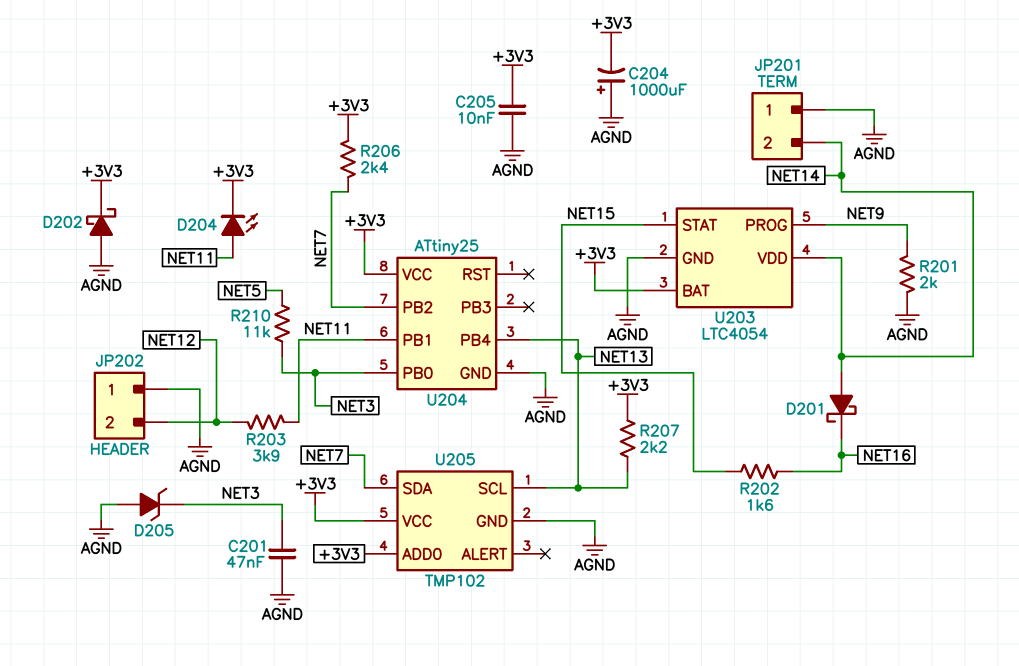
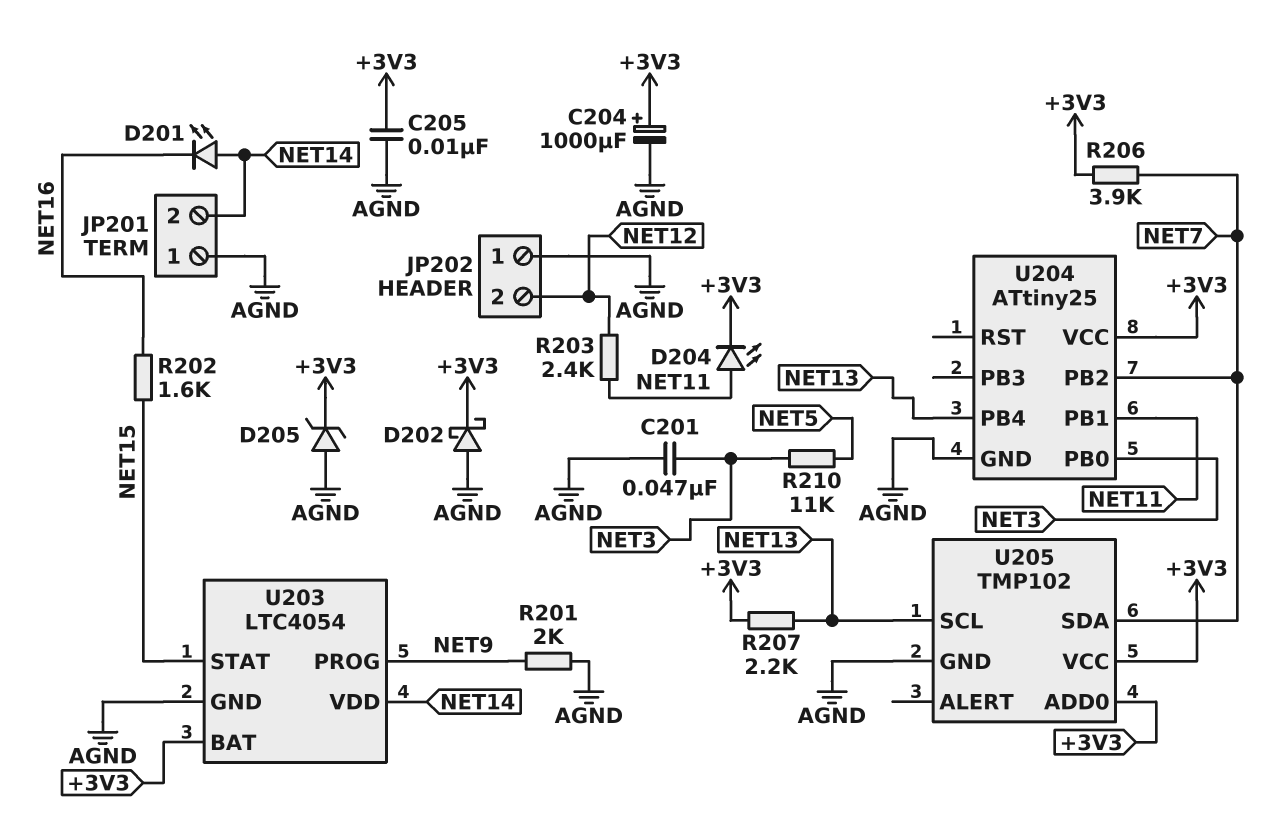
C204: 1000uF (plus AGND, minus +3V3) -> 1000uF (plus +3V3, minus AGND)
D201: schottky (A NET14, K NET16) -> LED (A NET14, K NET16)
D205: zener (A AGND, K NET3) -> zener (A AGND, K +3V3)
R203: 3.9k (NET11, NET12) -> 2.4k (NET11, NET12)
R206: 2.4k (+3V3, NET7) -> 3.9k (+3V3, NET7)

